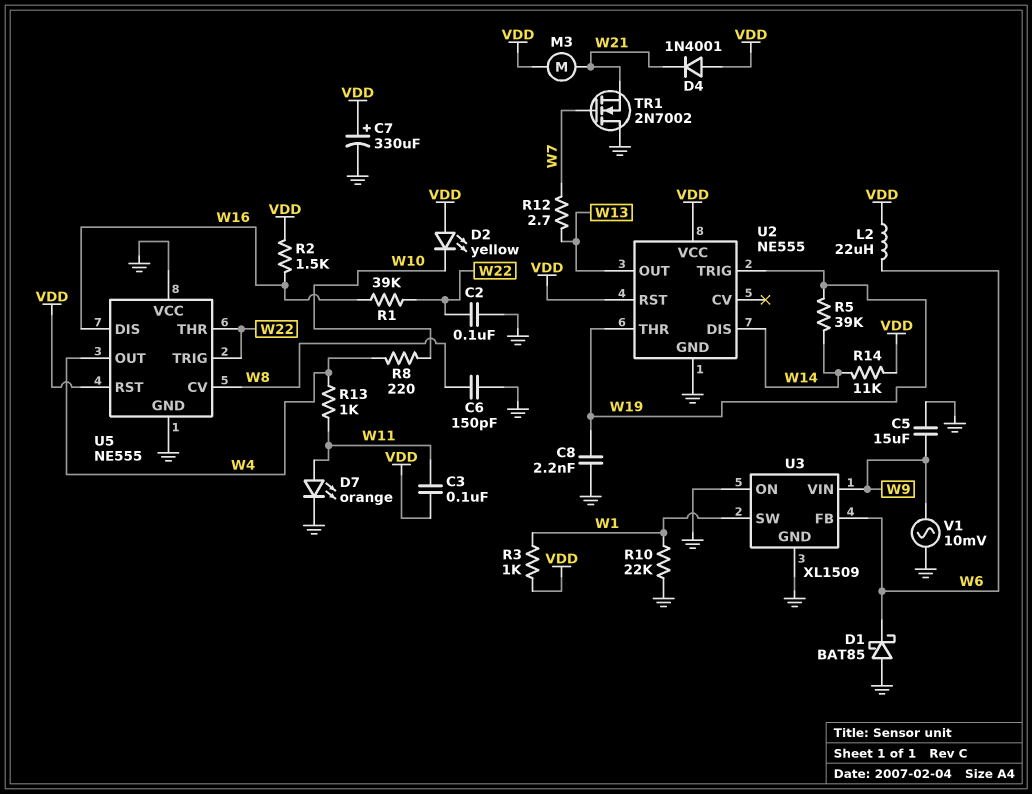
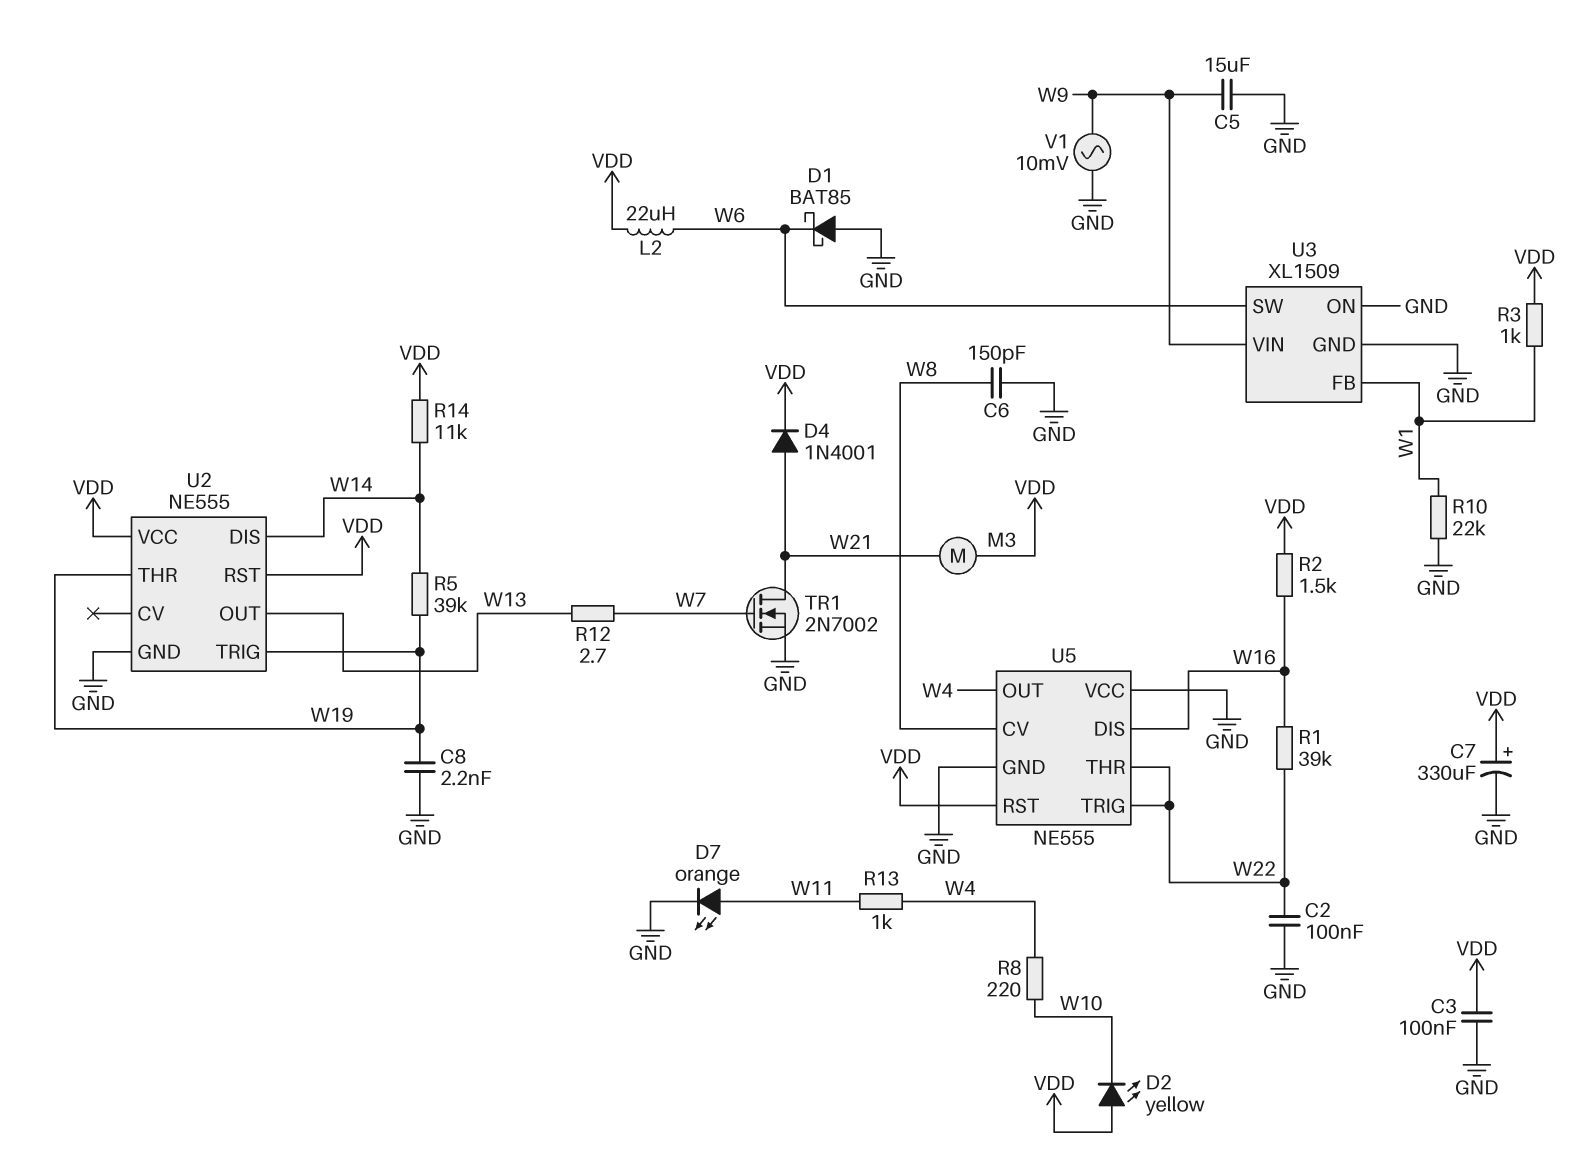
C3: 100nF (VDD, W11) -> 100nF (GND, VDD)
D4: diode 1N4001 (A VDD, K W21) -> diode 1N4001 (A W21, K VDD)
TR1: NMOS 2N7002 (G W7, D GND, S W21) -> NMOS 2N7002 (G W7, D W21, S GND)
U3 pin FB: W6 -> W1
U3 pin SW: W1 -> W6

